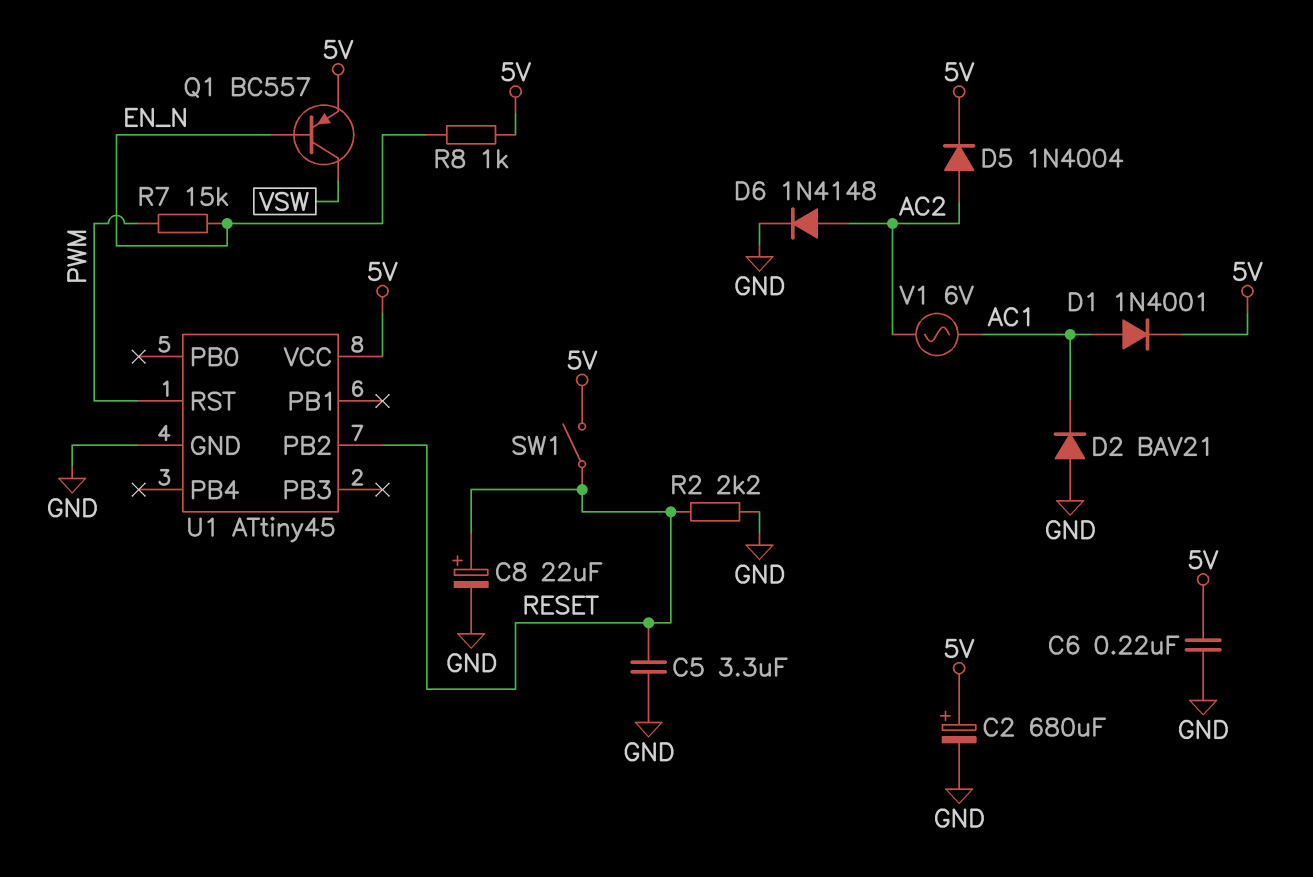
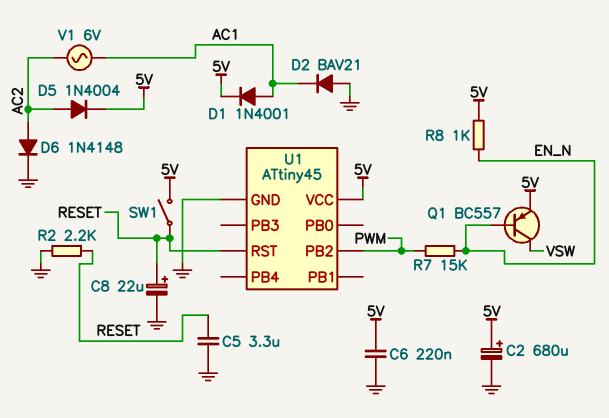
U1 pin PB2: RESET -> PWM
U1 pin RST: PWM -> RESET

